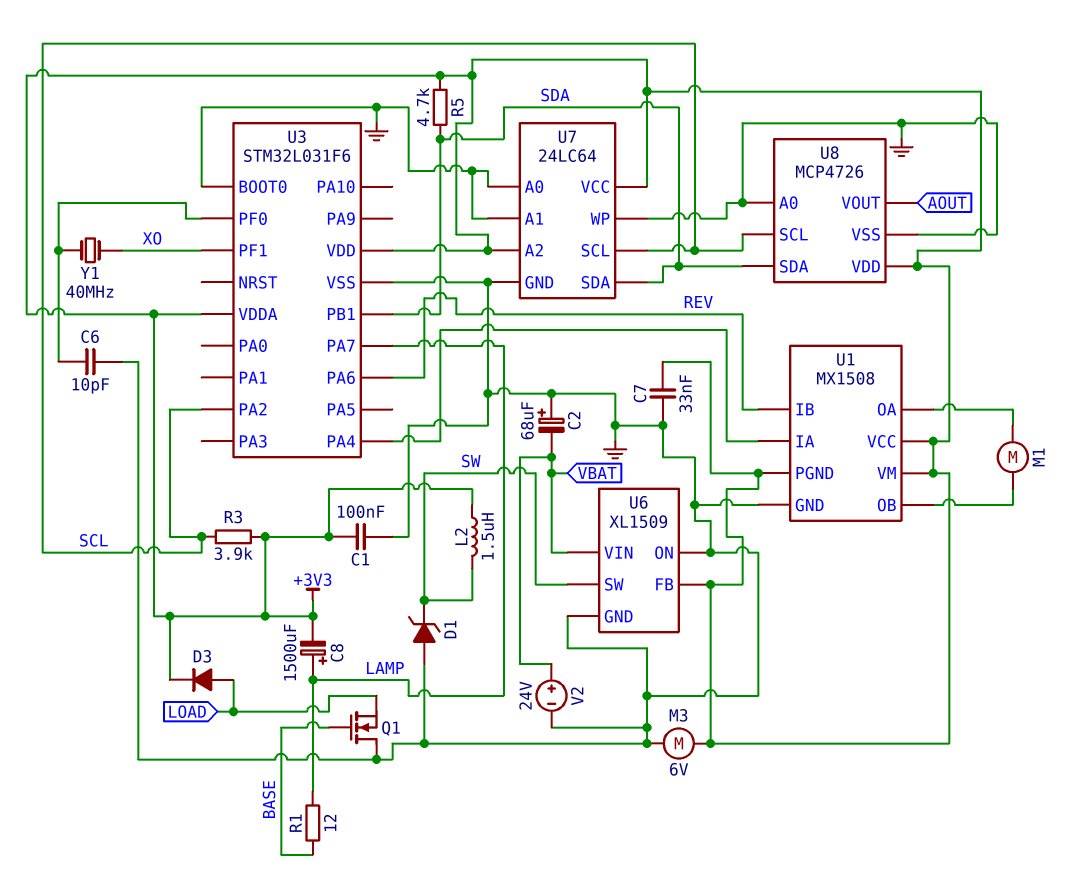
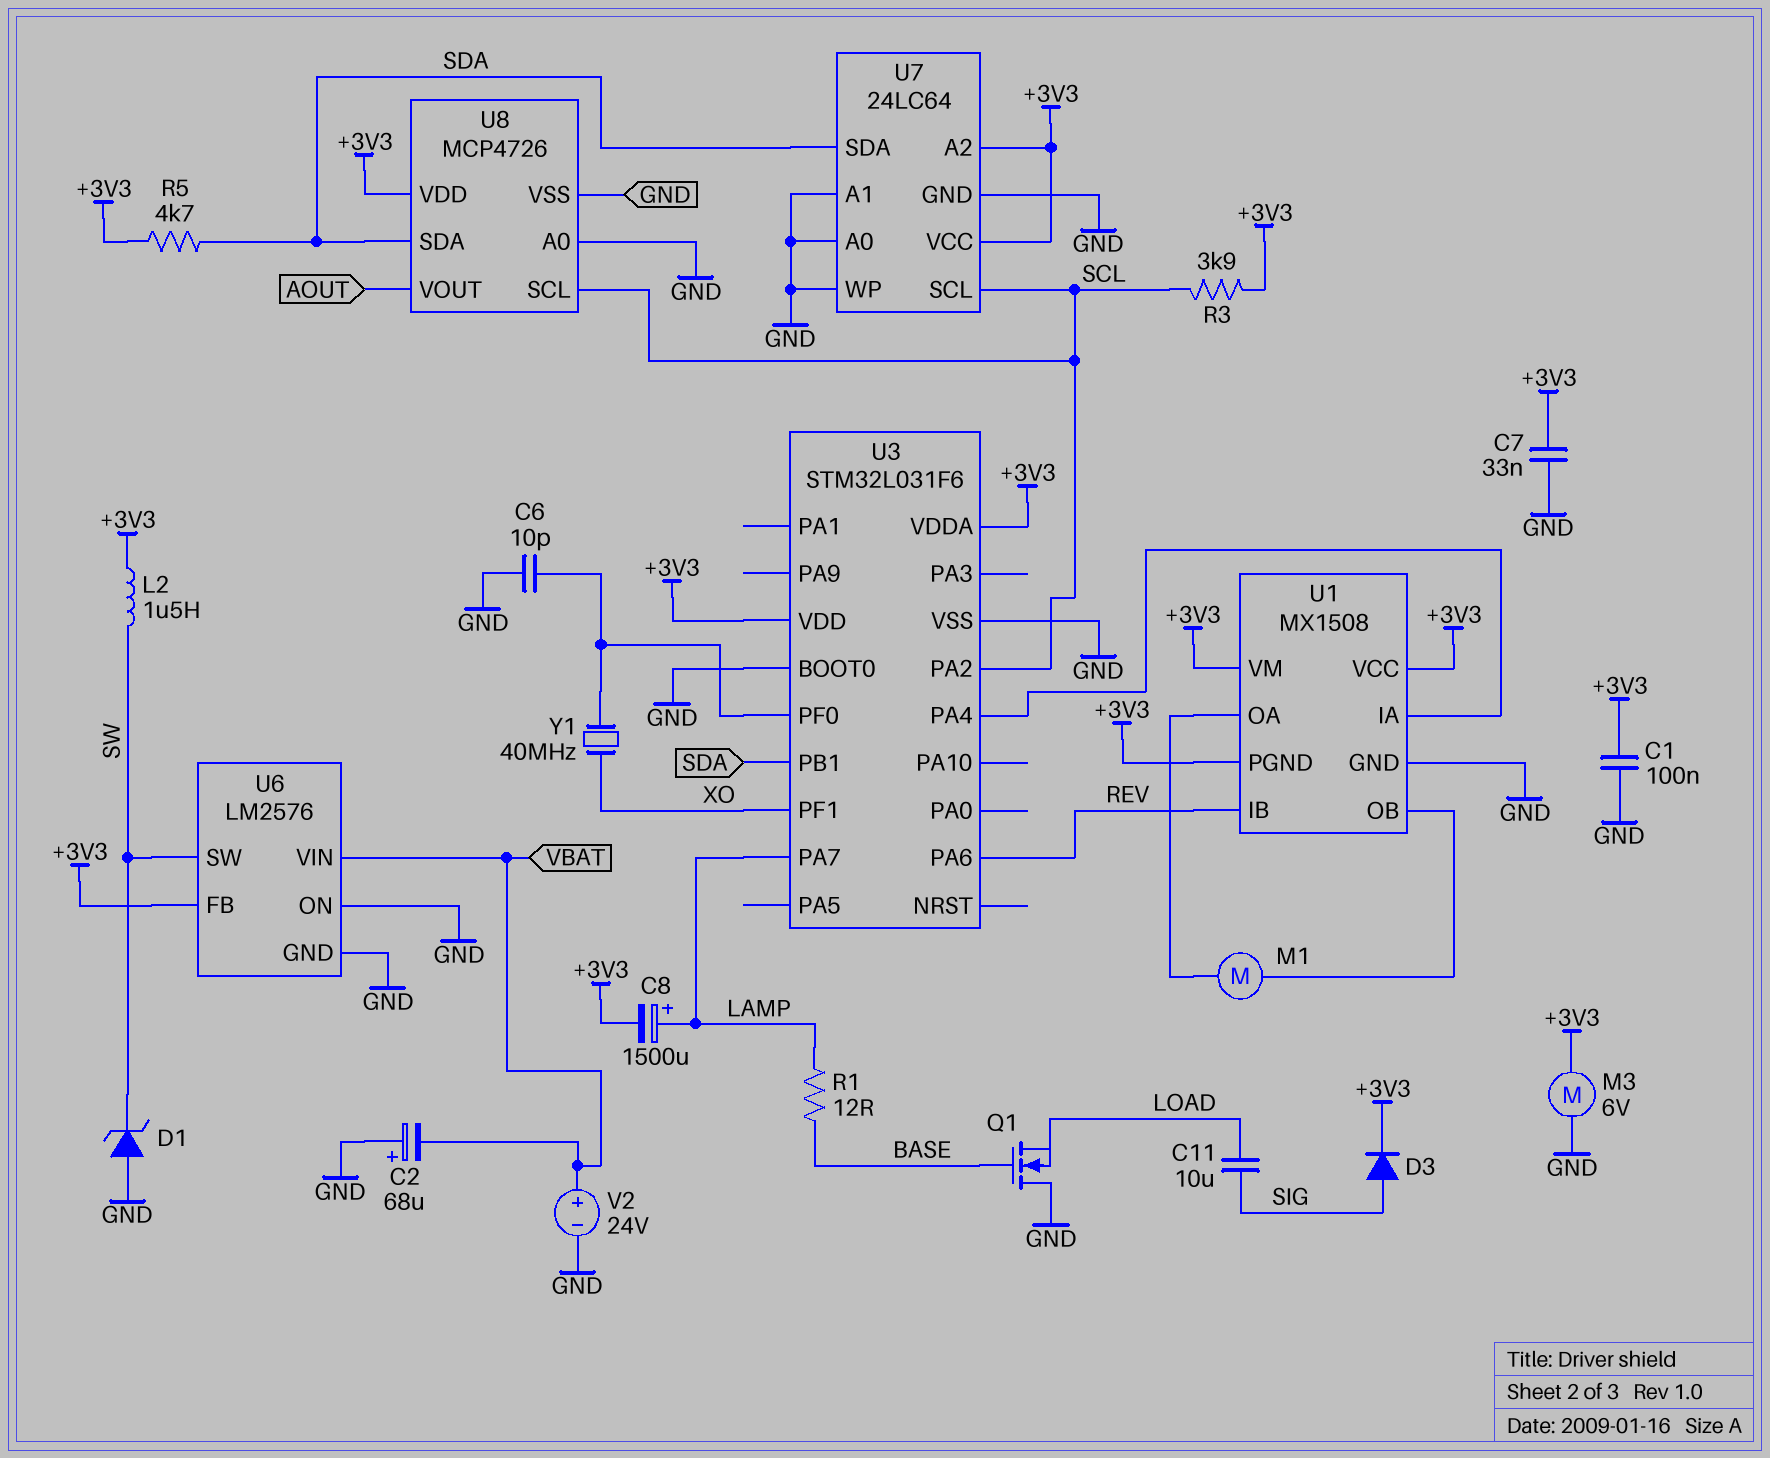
C11: none -> 10uF (LOAD, SIG)
D3: diode (A LOAD, K +3V3) -> diode (A SIG, K +3V3)
U6: XL1509 -> LM2576

